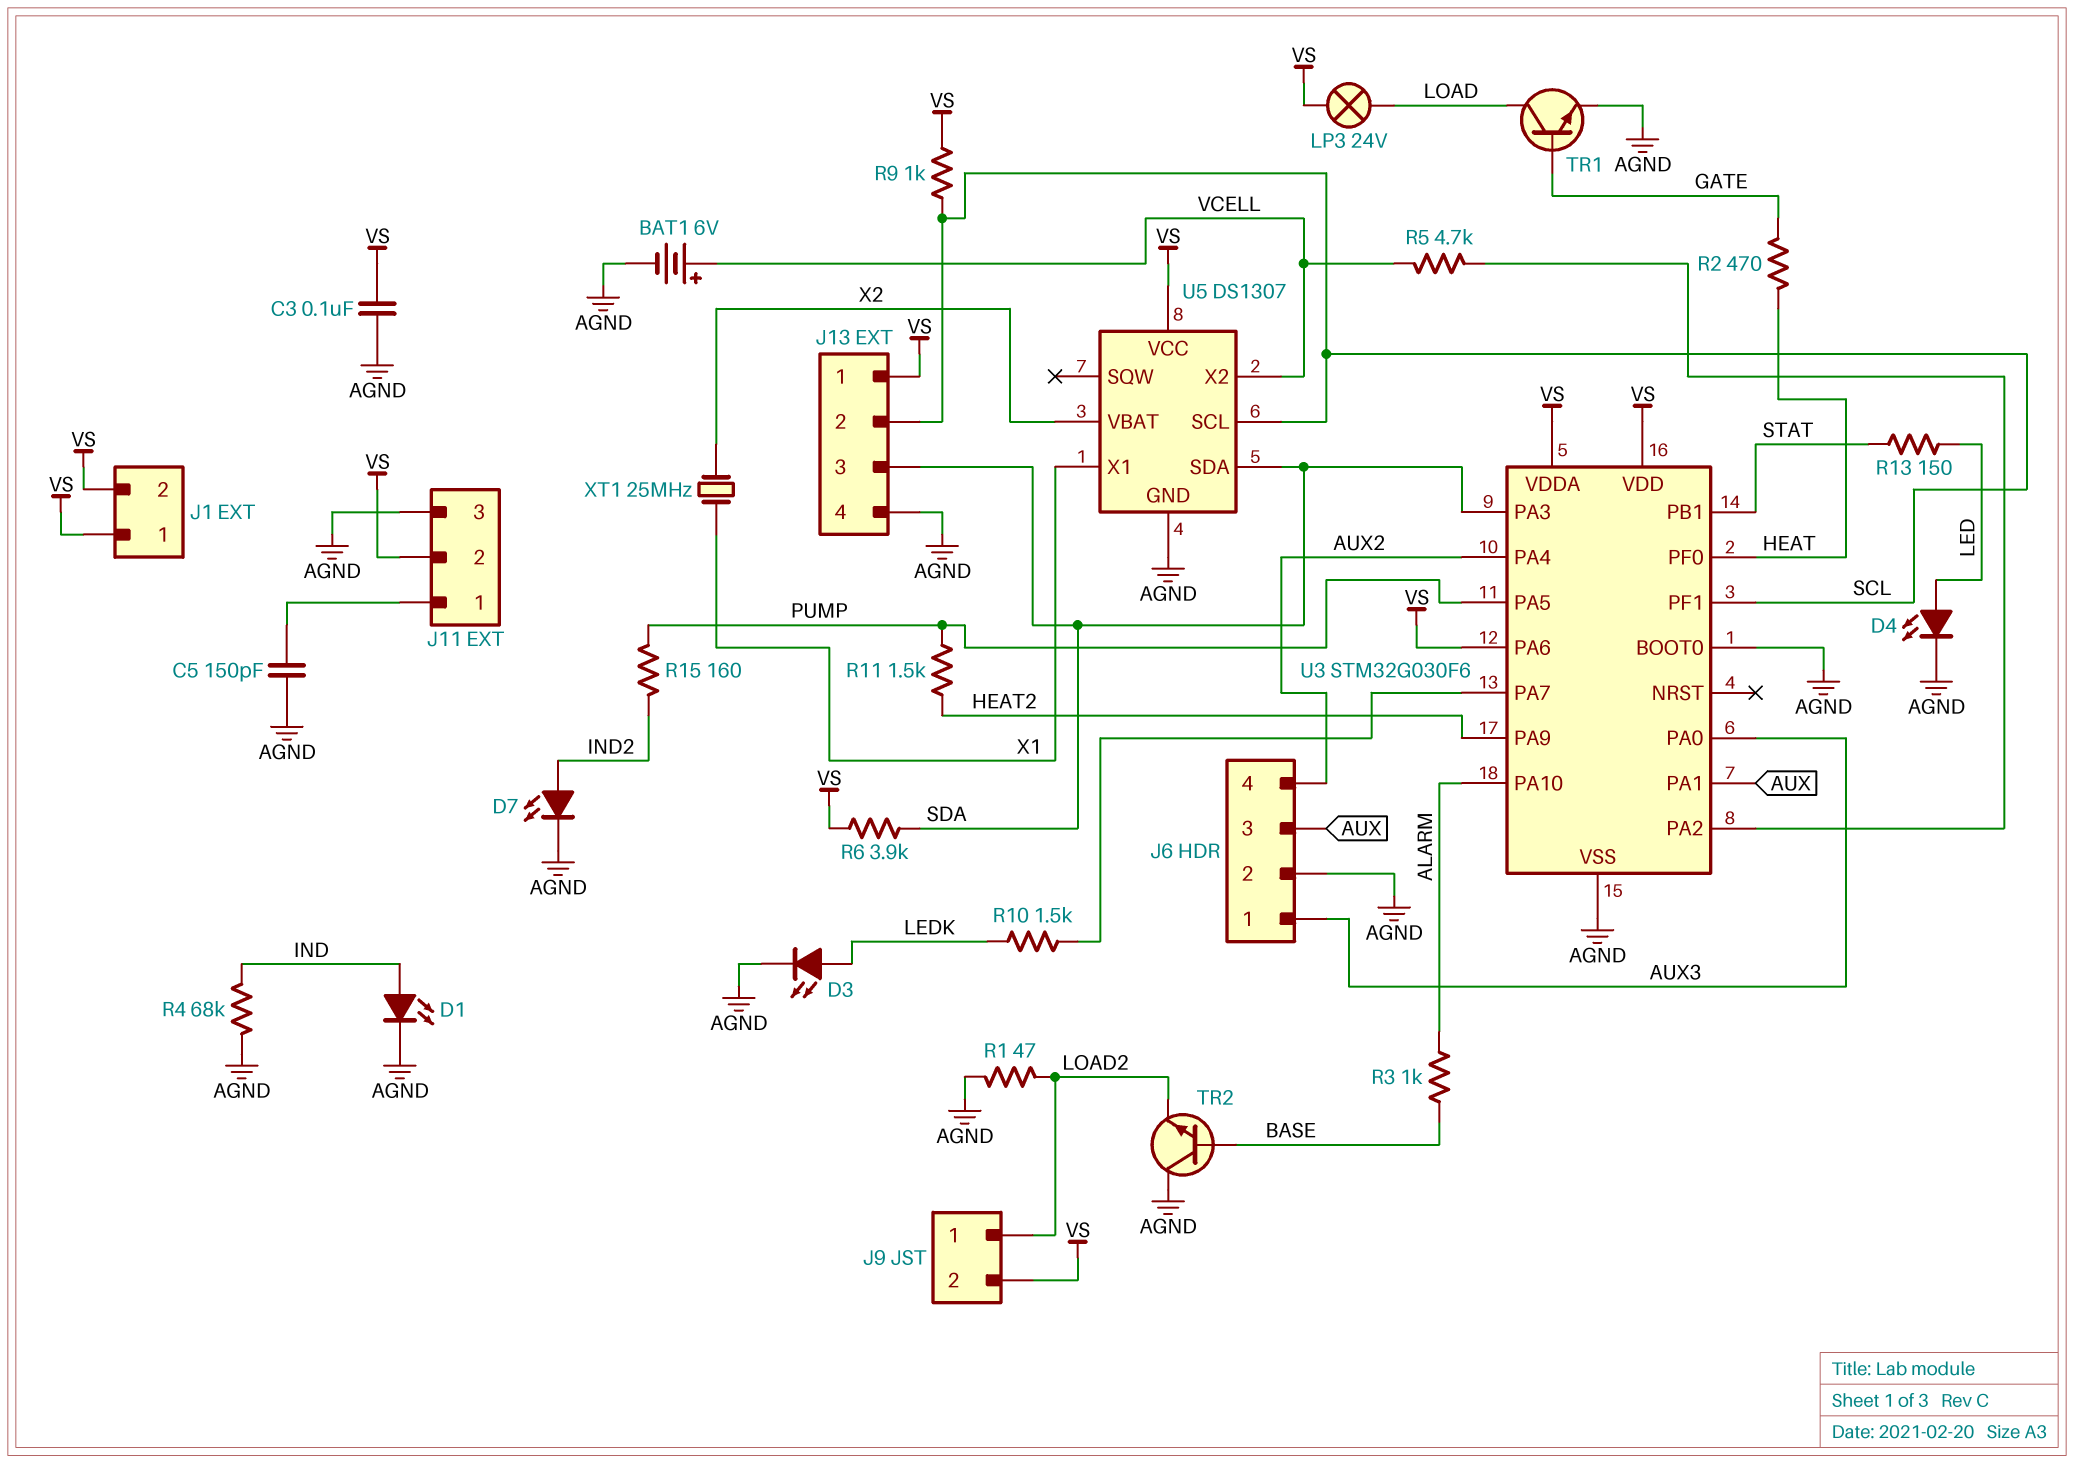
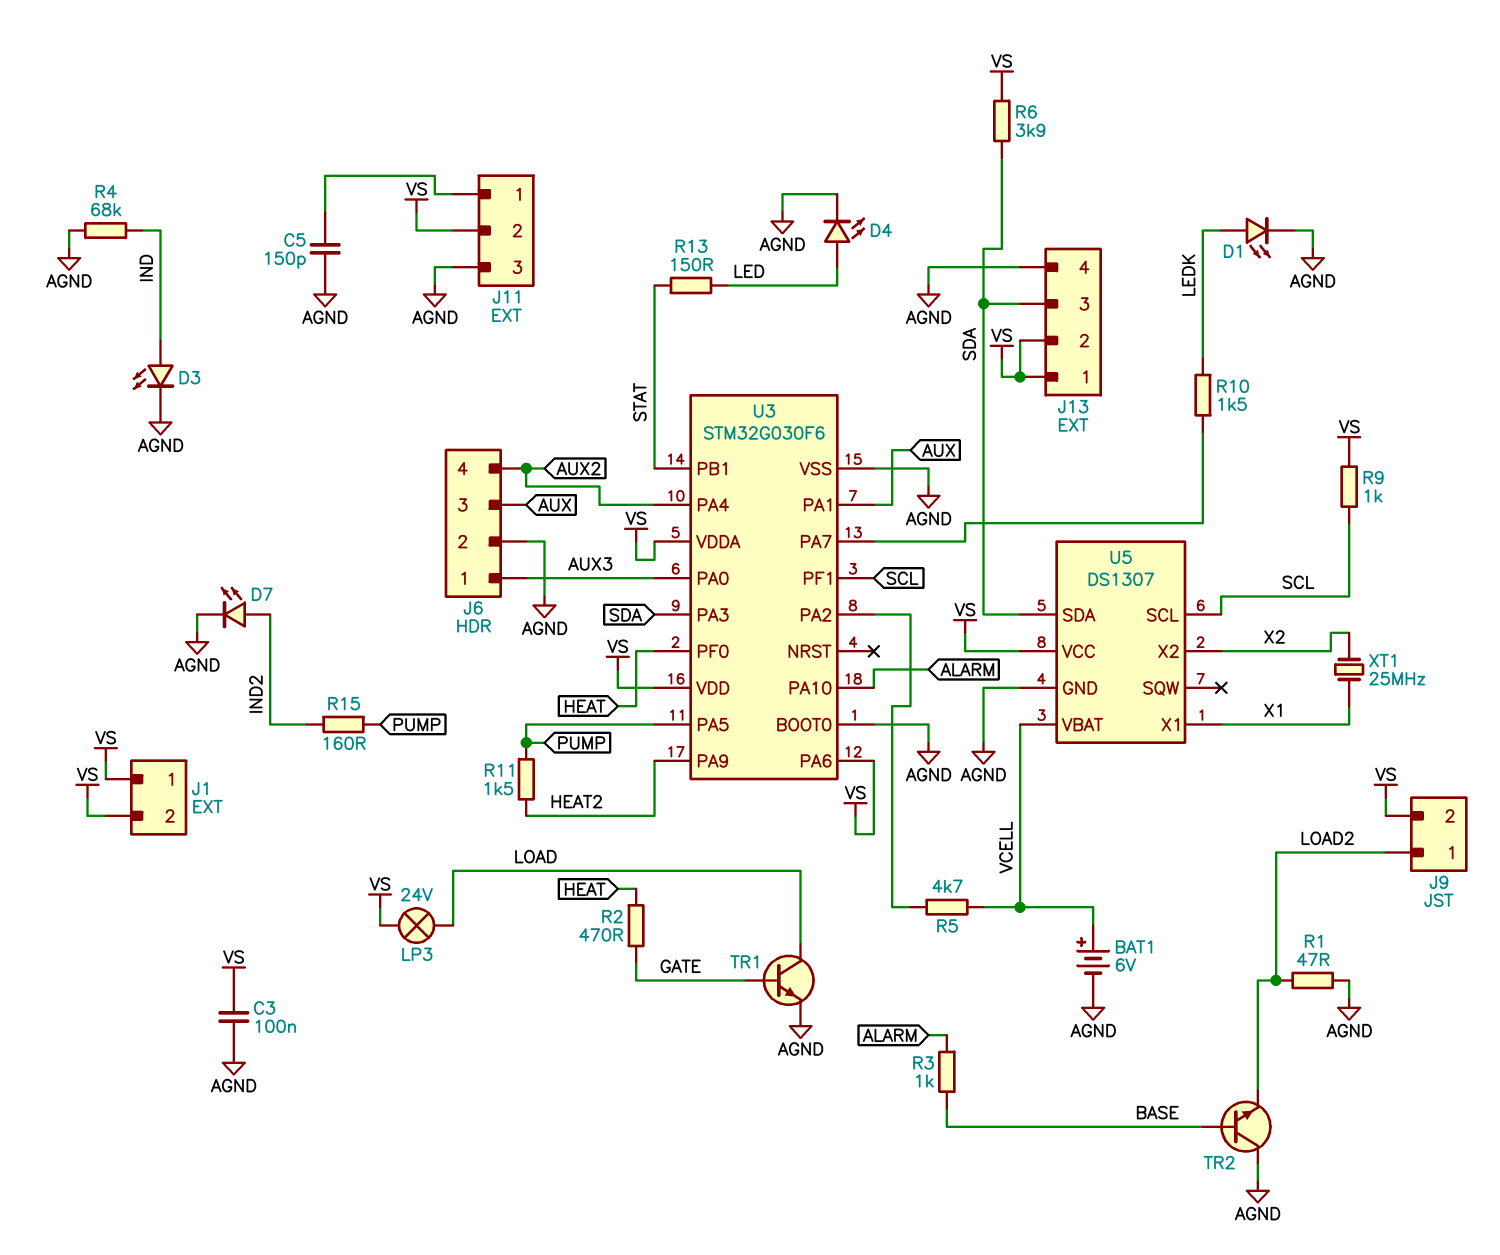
D1: LED (A IND, K AGND) -> LED (A LEDK, K AGND)
D3: LED (A LEDK, K AGND) -> LED (A IND, K AGND)
J13 pin 2: SCL -> VS
U5 pin VBAT: X2 -> VCELL
U5 pin X2: VCELL -> X2

